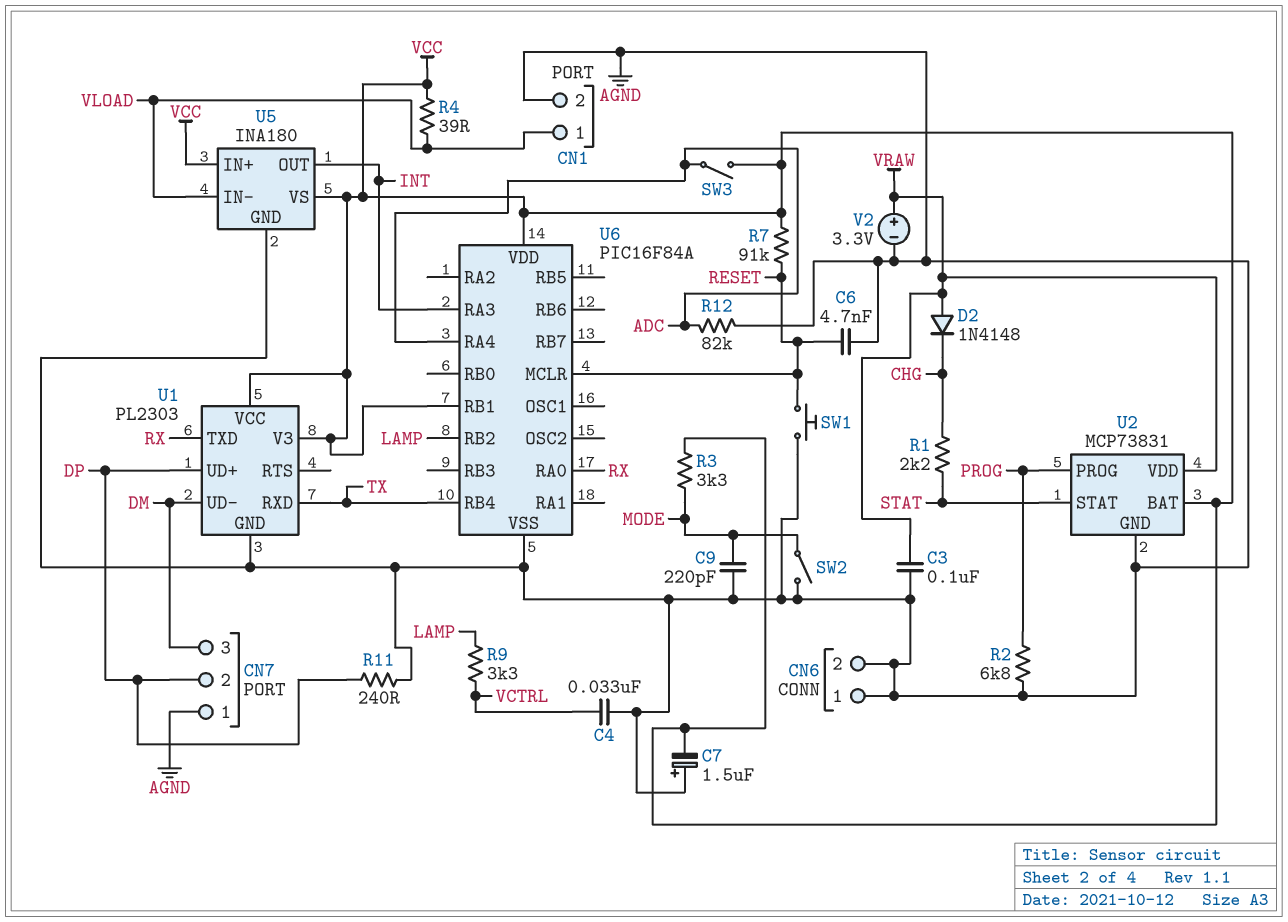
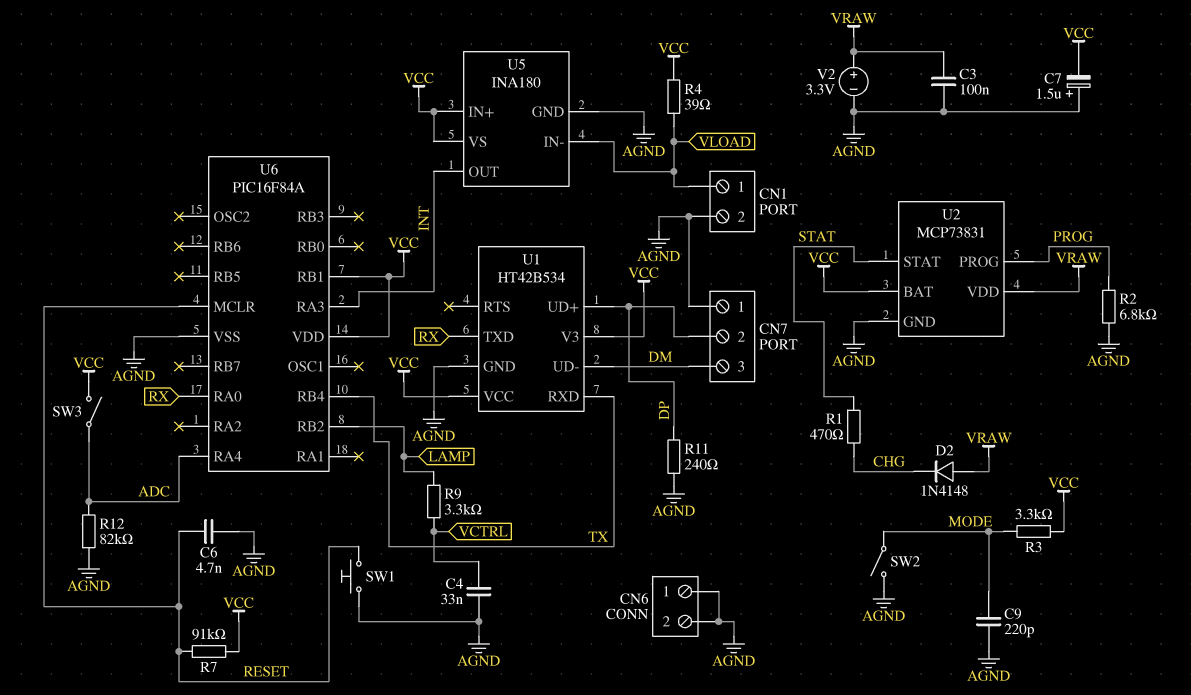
R1: 2.2k (CHG, STAT) -> 470 (CHG, STAT)
U1: PL2303 -> HT42B534

